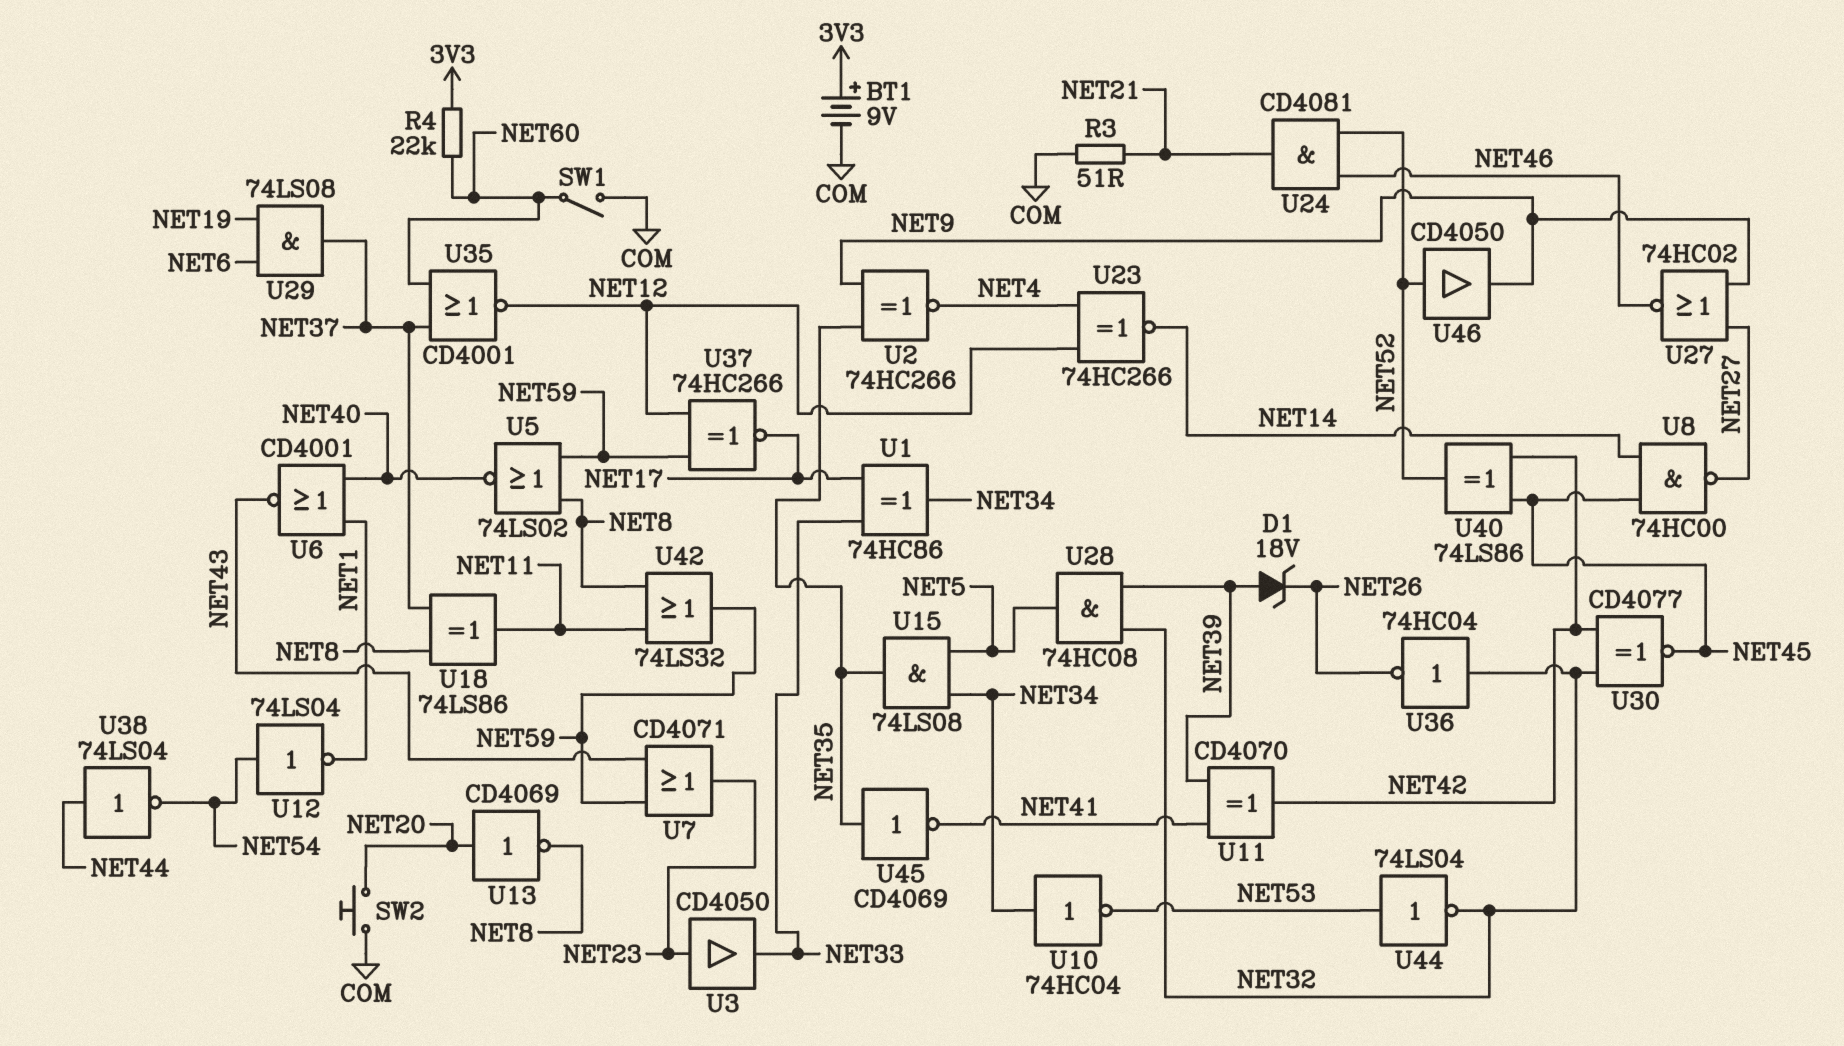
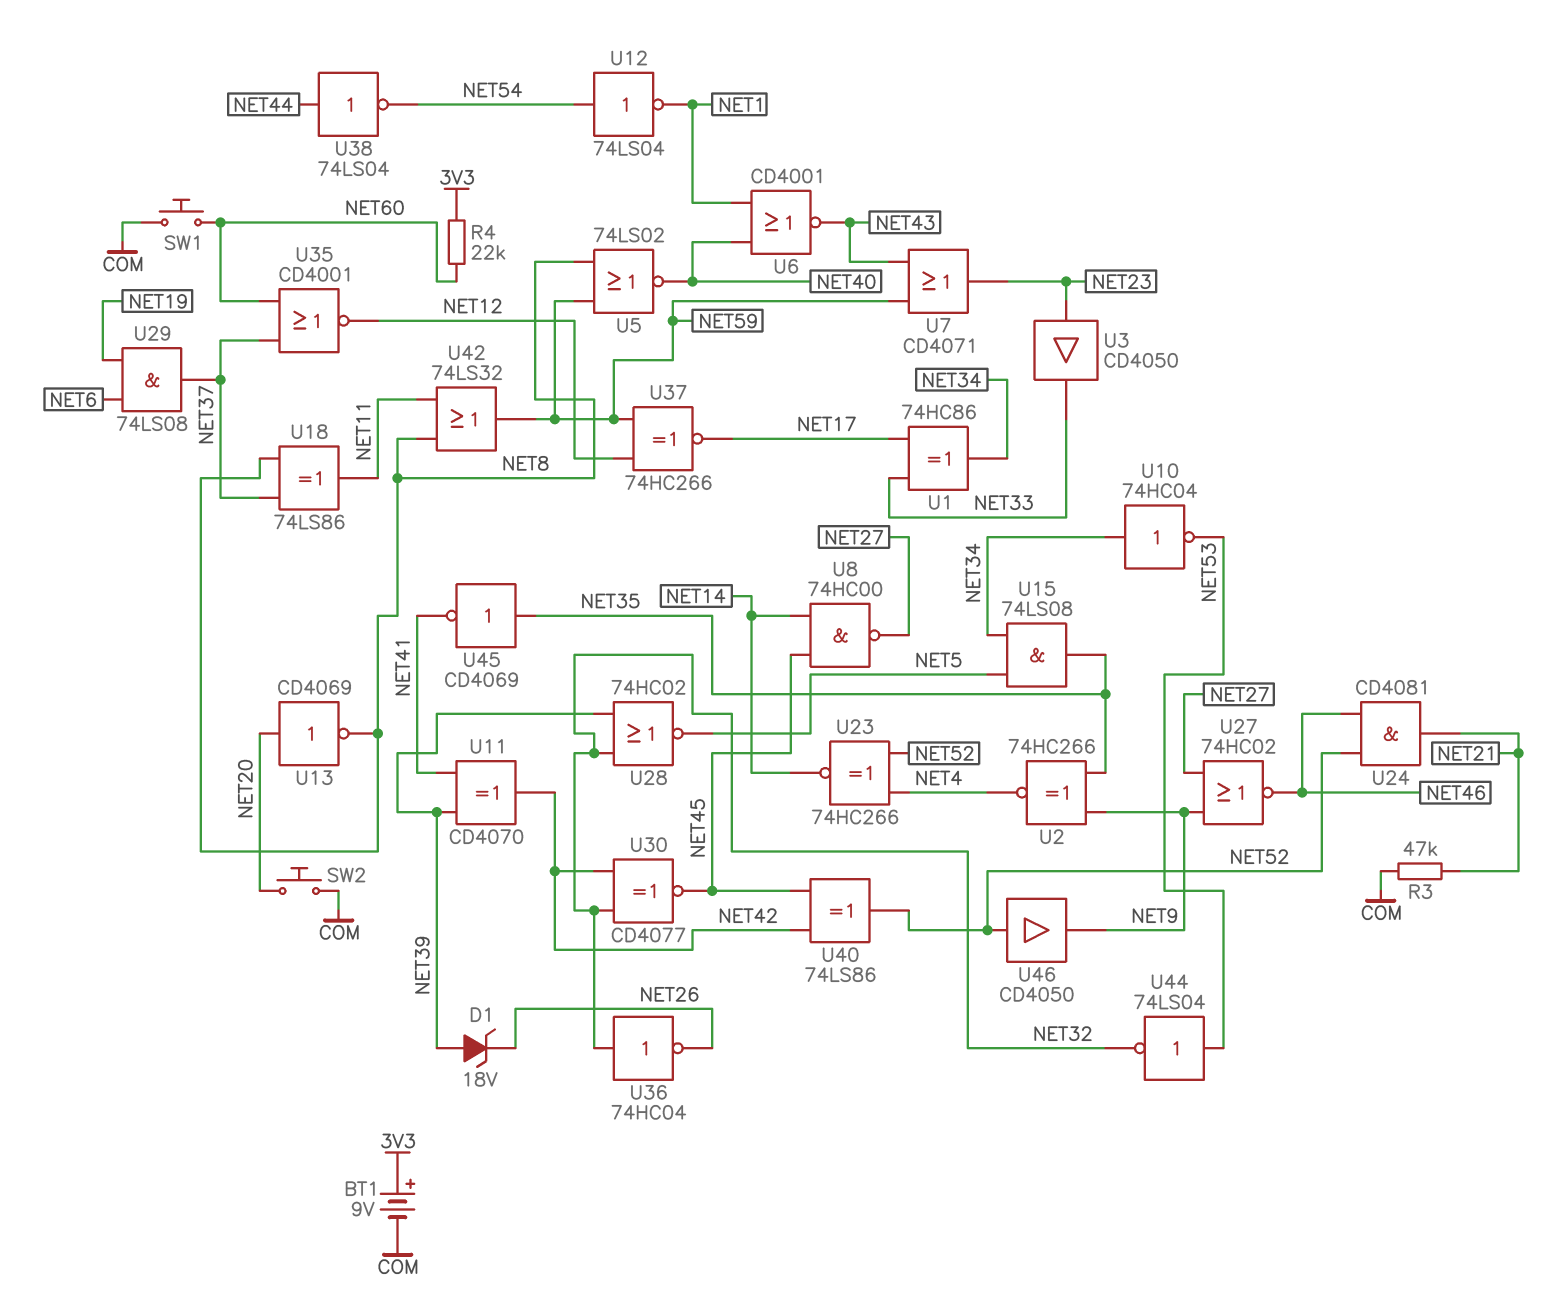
R3: 51 (COM, NET21) -> 47k (COM, NET21)
SW1: switch (COM, NET60) -> button (COM, NET60)
U23: XNOR 74HC266 (in NET4, in NET12, out NET14) -> XNOR 74HC266 (in NET4, in NET52, out NET14)
U28: AND 74HC08 (in NET32, in NET39, out NET5) -> NOR 74HC02 (in NET32, in NET39, out NET5)

